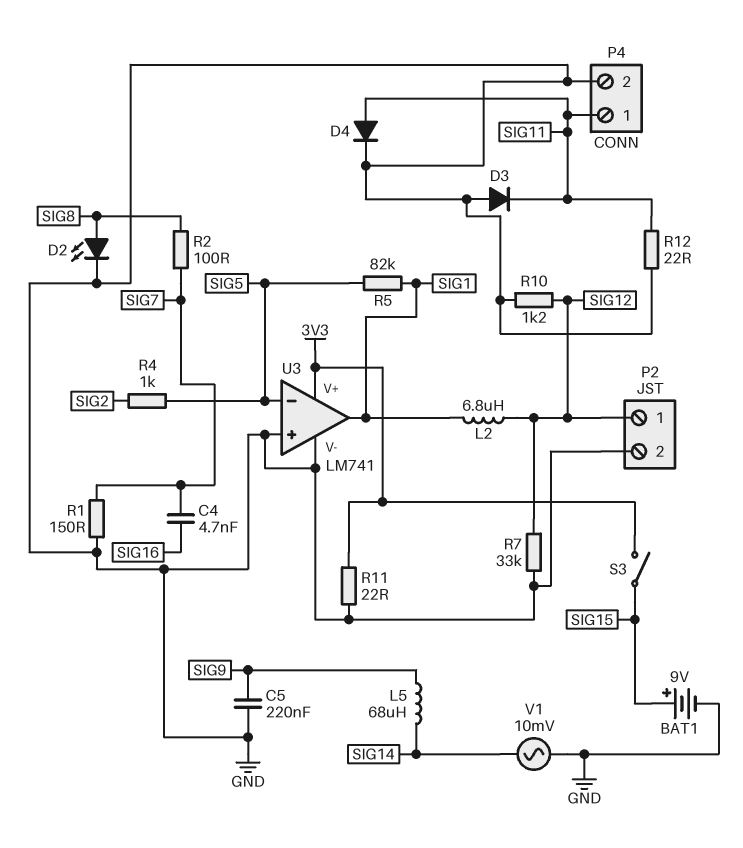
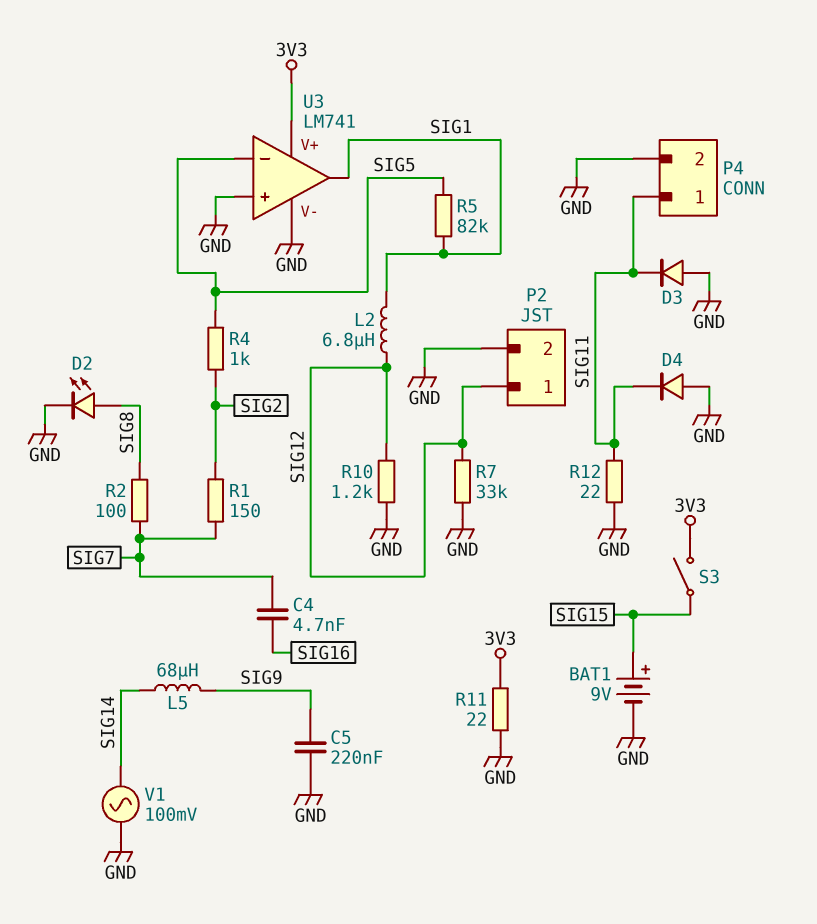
D4: diode (A SIG11, K GND) -> diode (A GND, K SIG11)
R1: 150 (GND, SIG7) -> 150 (SIG2, SIG7)
V1: AC 10mV (GND, SIG14) -> AC 100mV (GND, SIG14)

